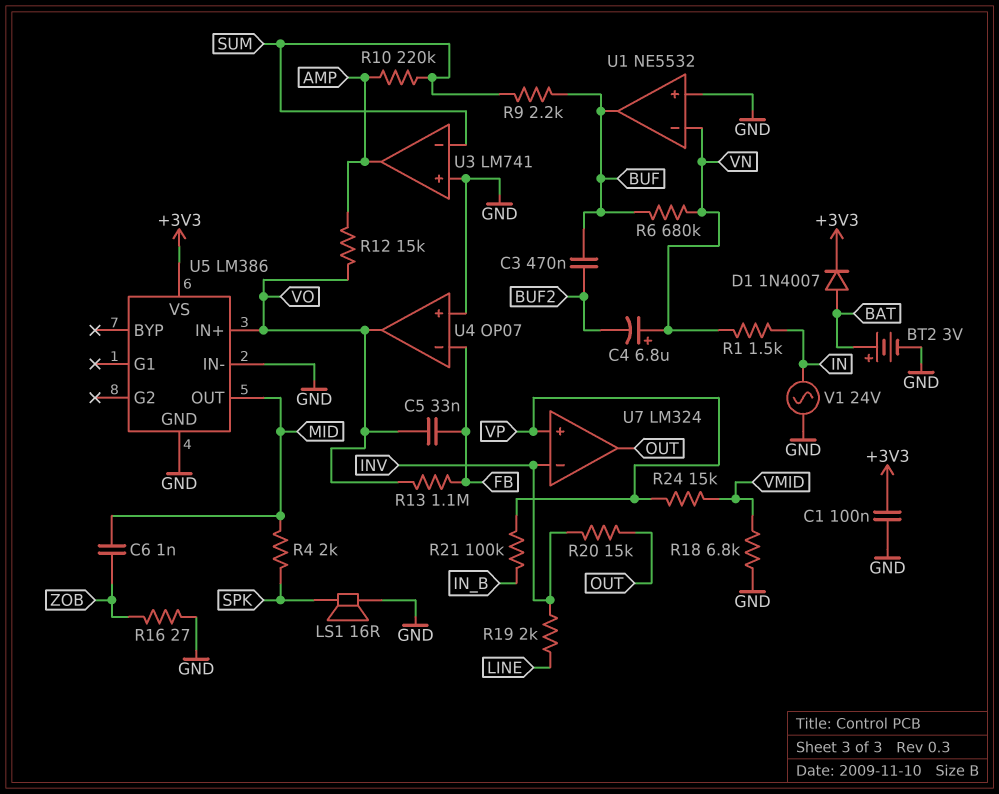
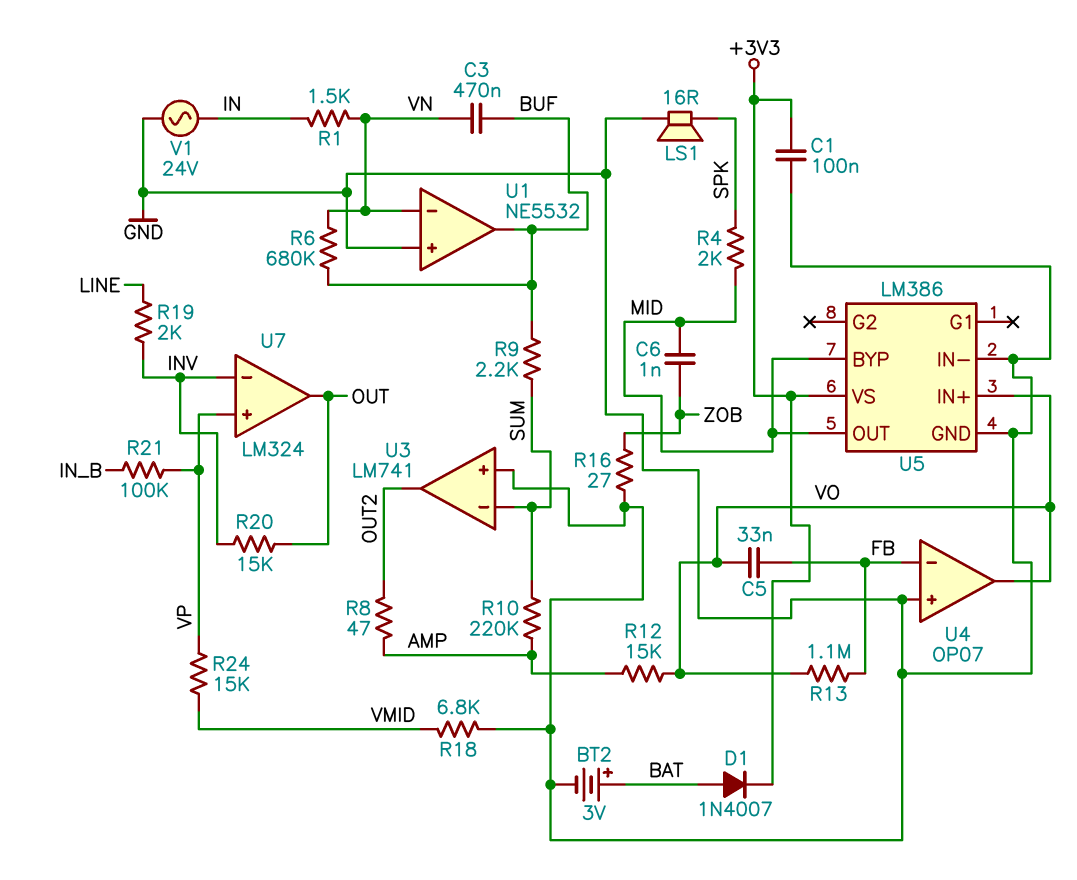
C3: 470nF (BUF, BUF2) -> 470nF (BUF, VN)
C4: 6.8uF (plus VN, minus BUF2) -> none
R8: none -> 47 (AMP, OUT2)
U3 pin out: AMP -> OUT2
U5 pin BYP: none -> MID

